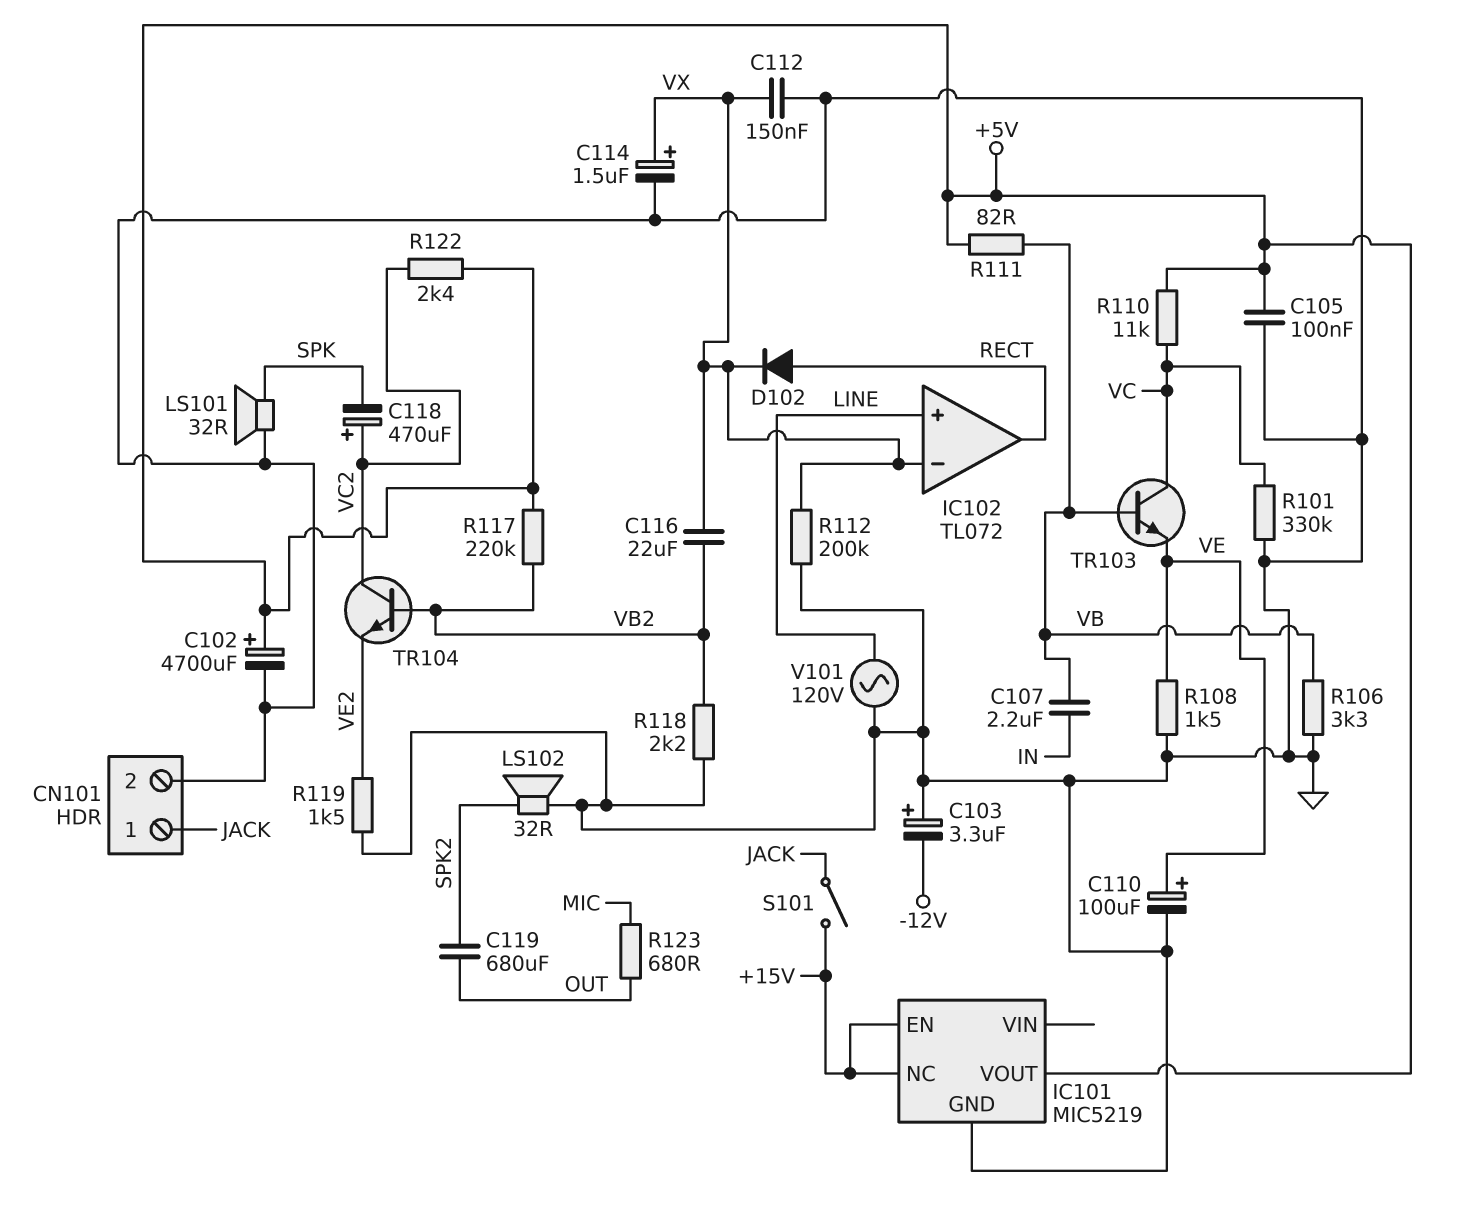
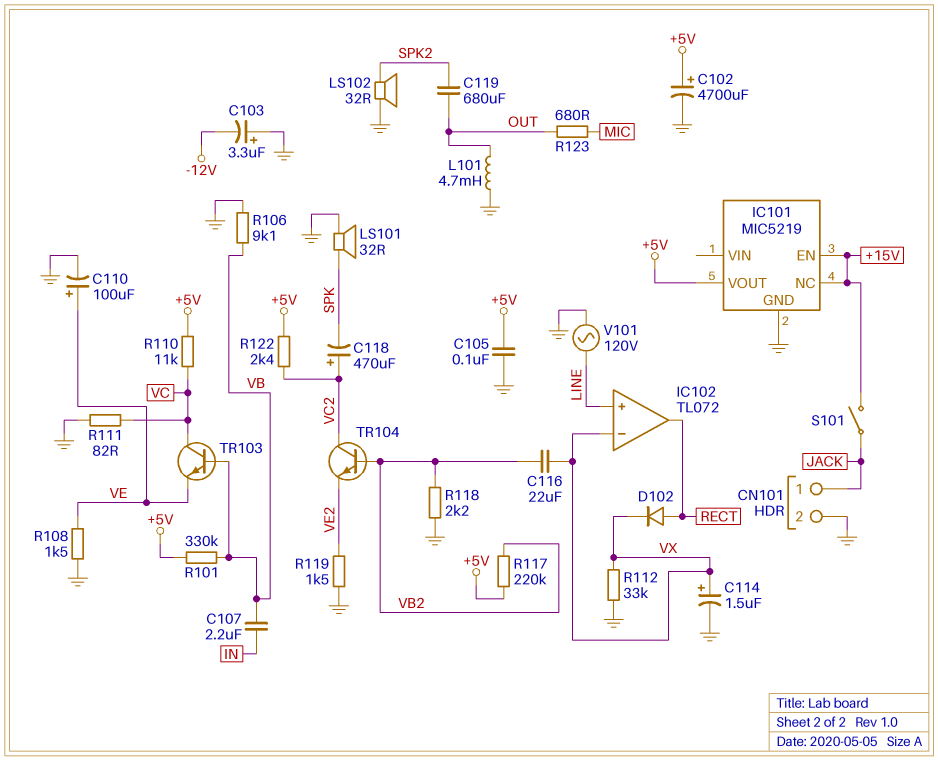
C112: 150nF (GND, VX) -> none
L101: none -> 4.7mH (GND, OUT)
R101: 330k (GND, VC) -> 330k (+5V, VB)
R106: 3.3k (GND, VB) -> 9.1k (GND, VB)
R111: 82 (+5V, VB) -> 82 (GND, VC)
R112: 200k (GND, VX) -> 33k (GND, VX)

